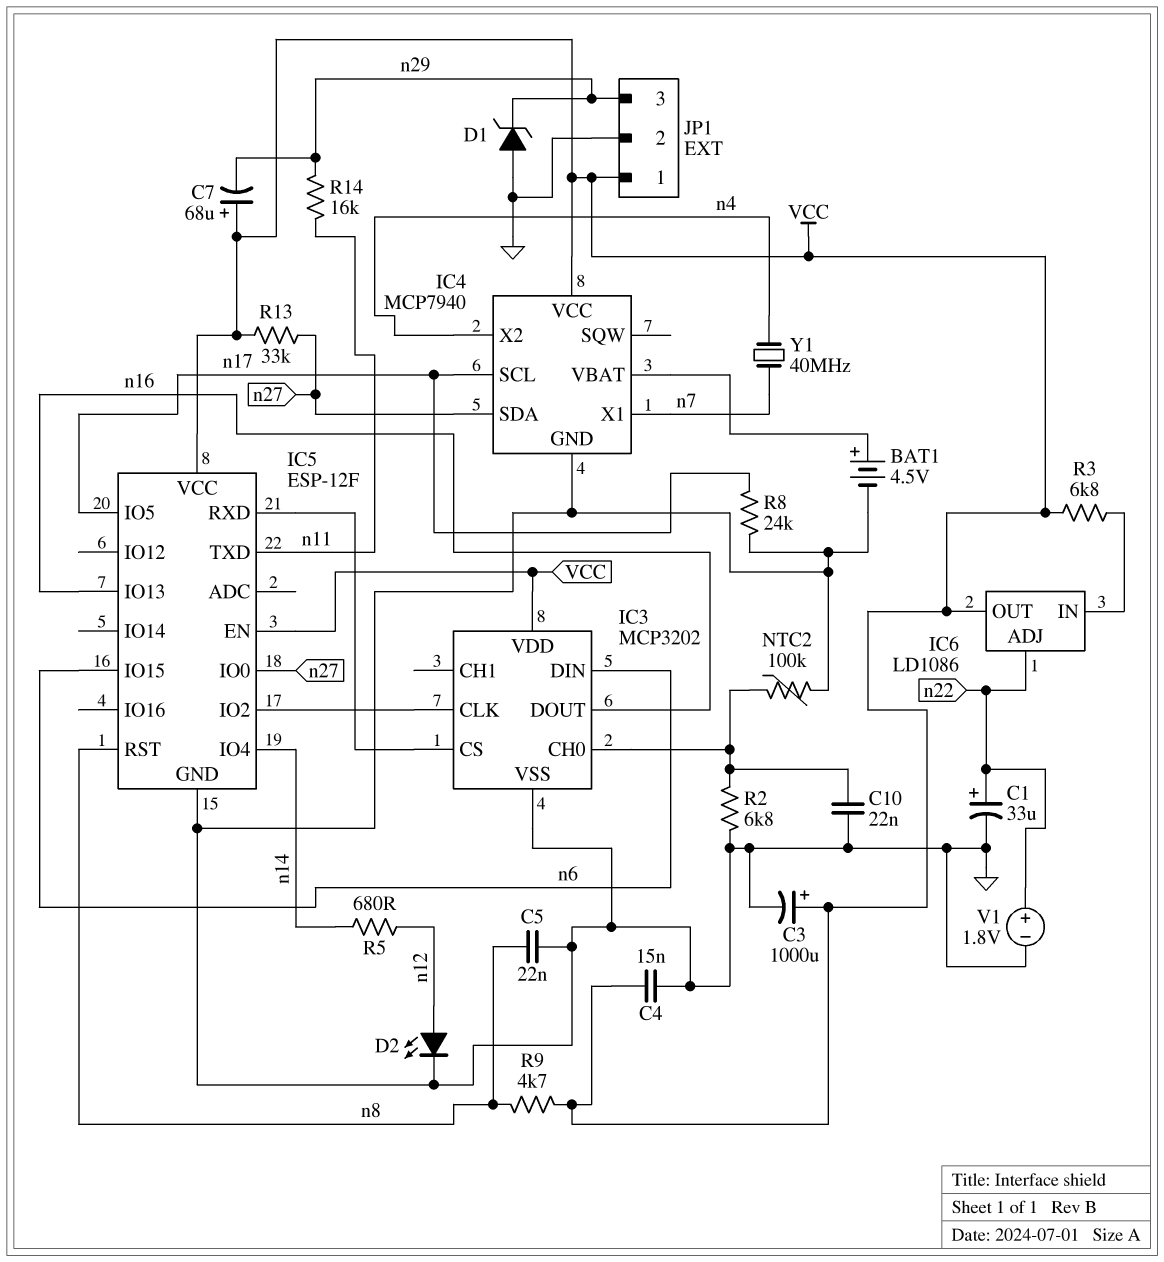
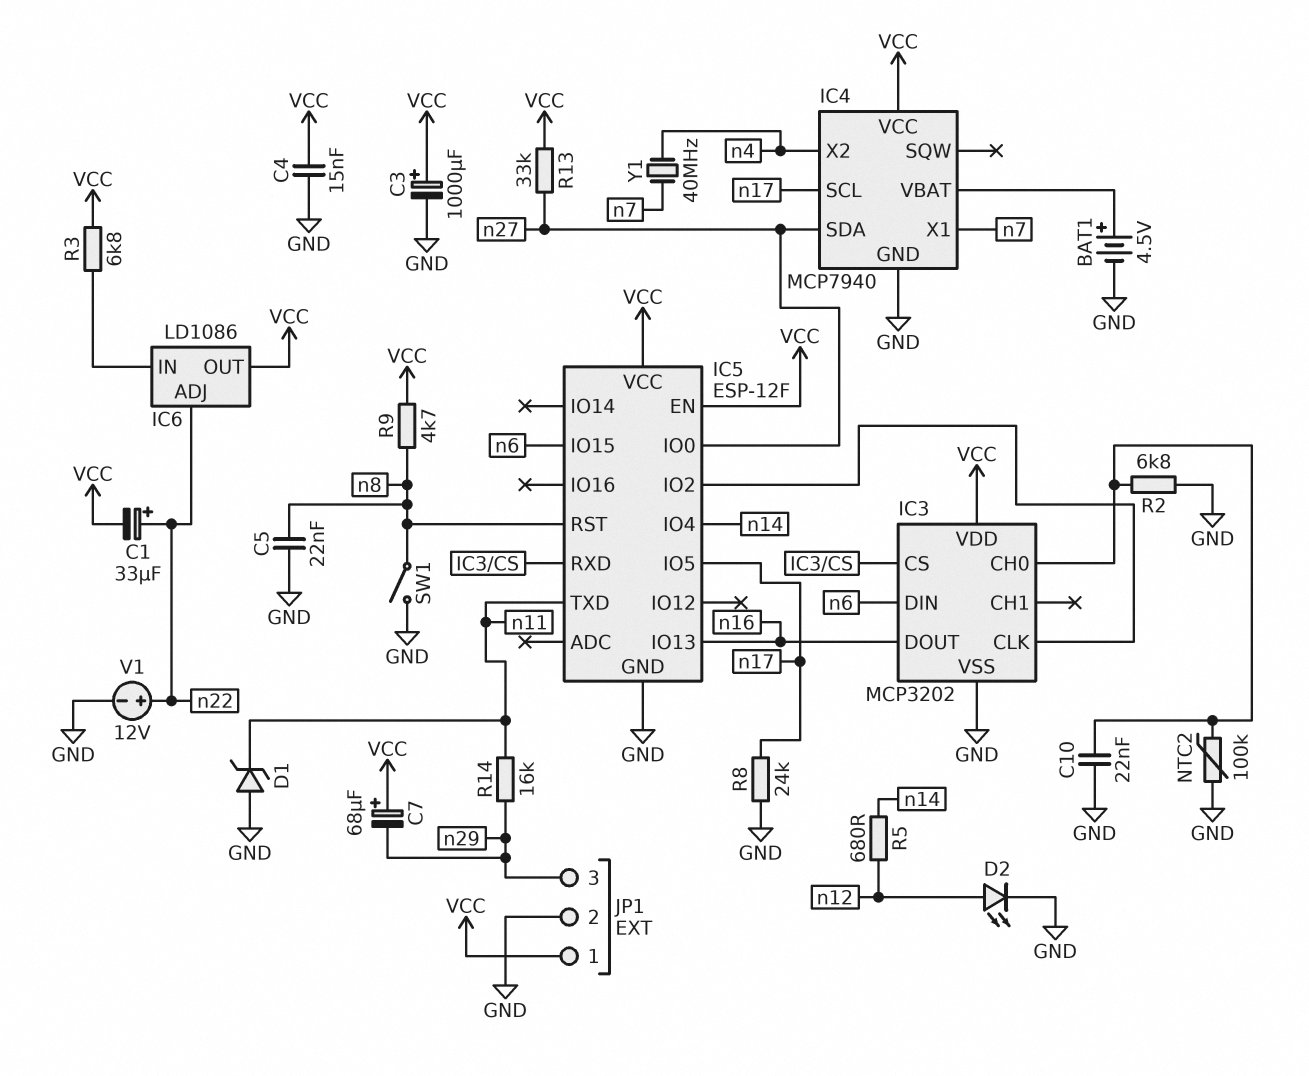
C1: 33uF (plus n22, minus GND) -> 33uF (plus n22, minus VCC)
D1: zener (A GND, K n29) -> zener (A GND, K n11)
SW1: none -> switch (GND, n8)
V1: 1.8V (plus n22, minus GND) -> 12V (plus n22, minus GND)

